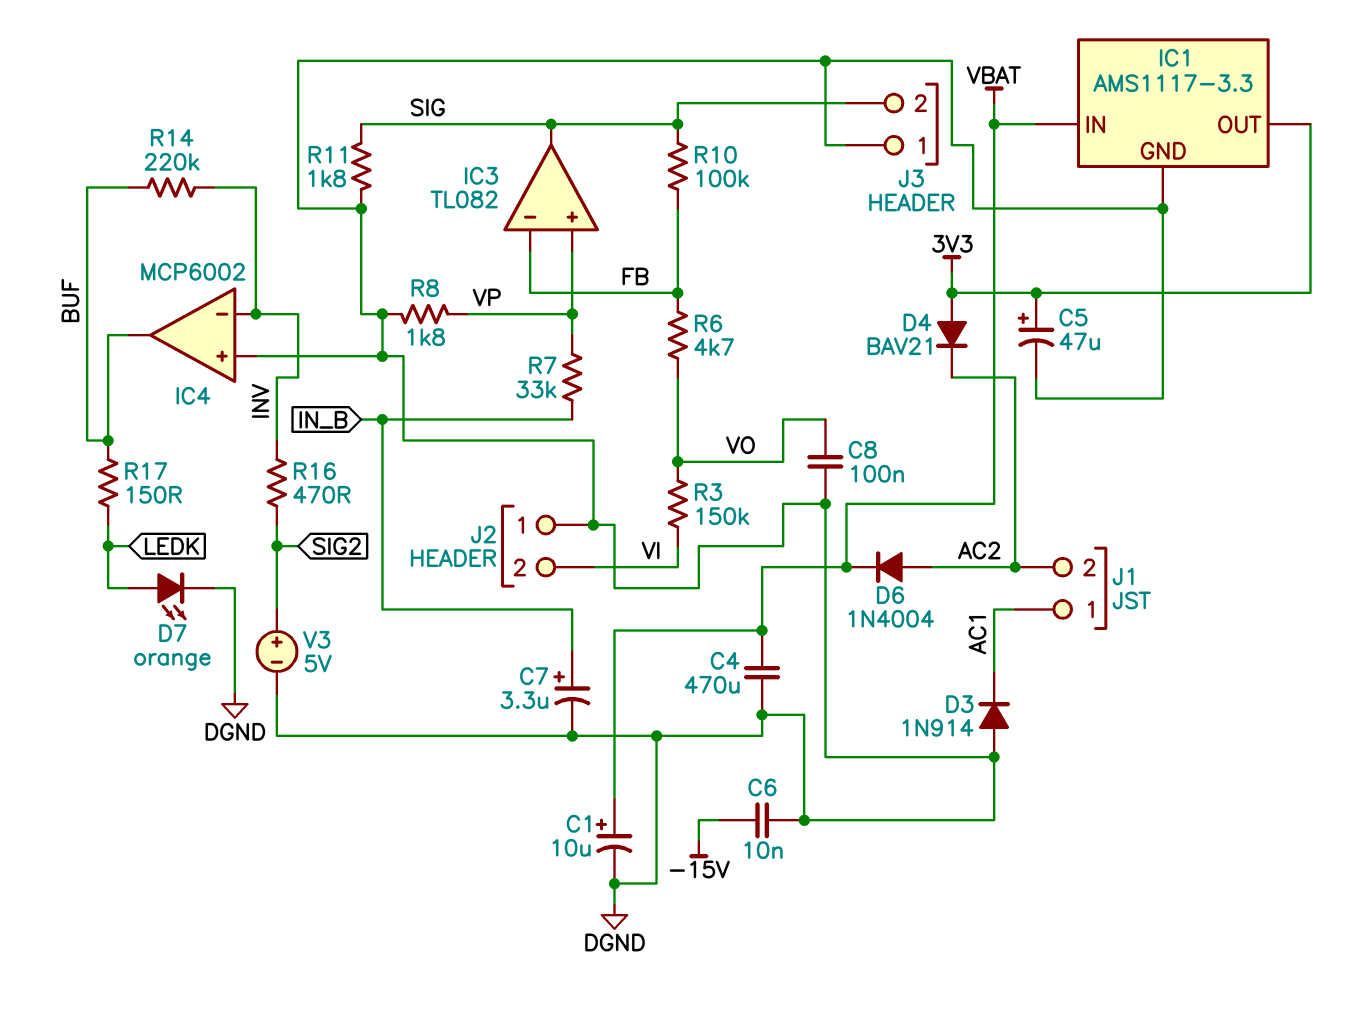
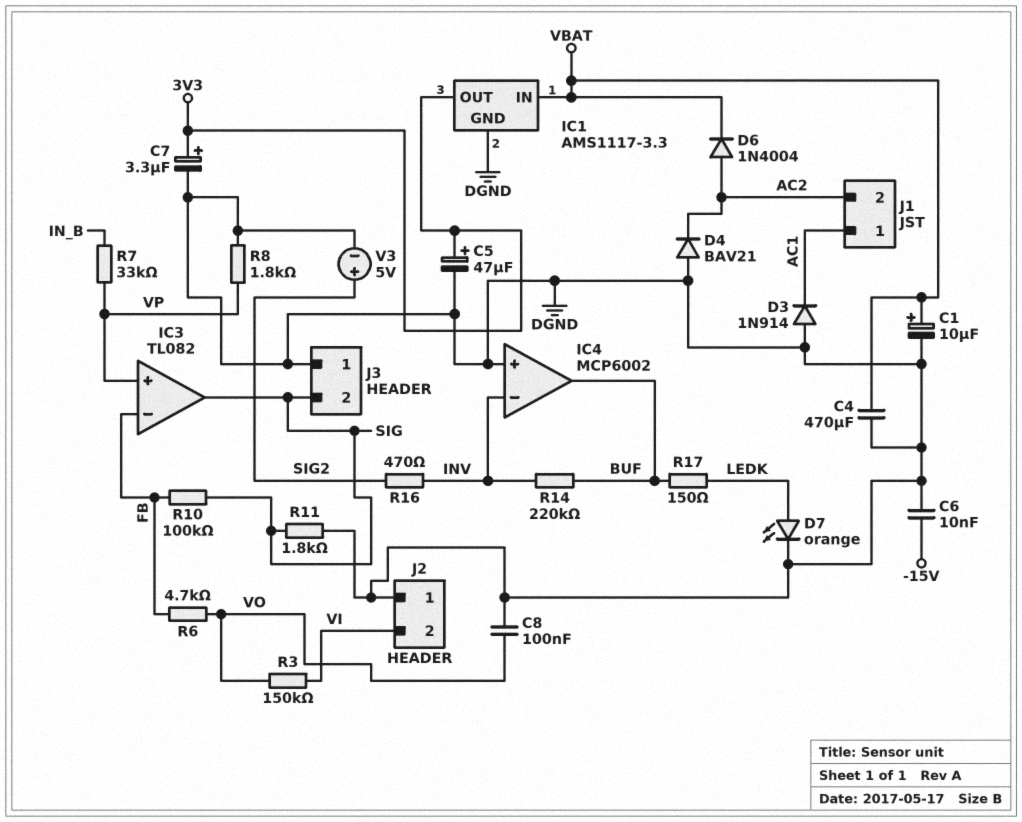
C7: 3.3uF (plus IN_B, minus DGND) -> 3.3uF (plus 3V3, minus DGND)
D4: diode BAV21 (A 3V3, K AC2) -> diode BAV21 (A DGND, K AC2)

